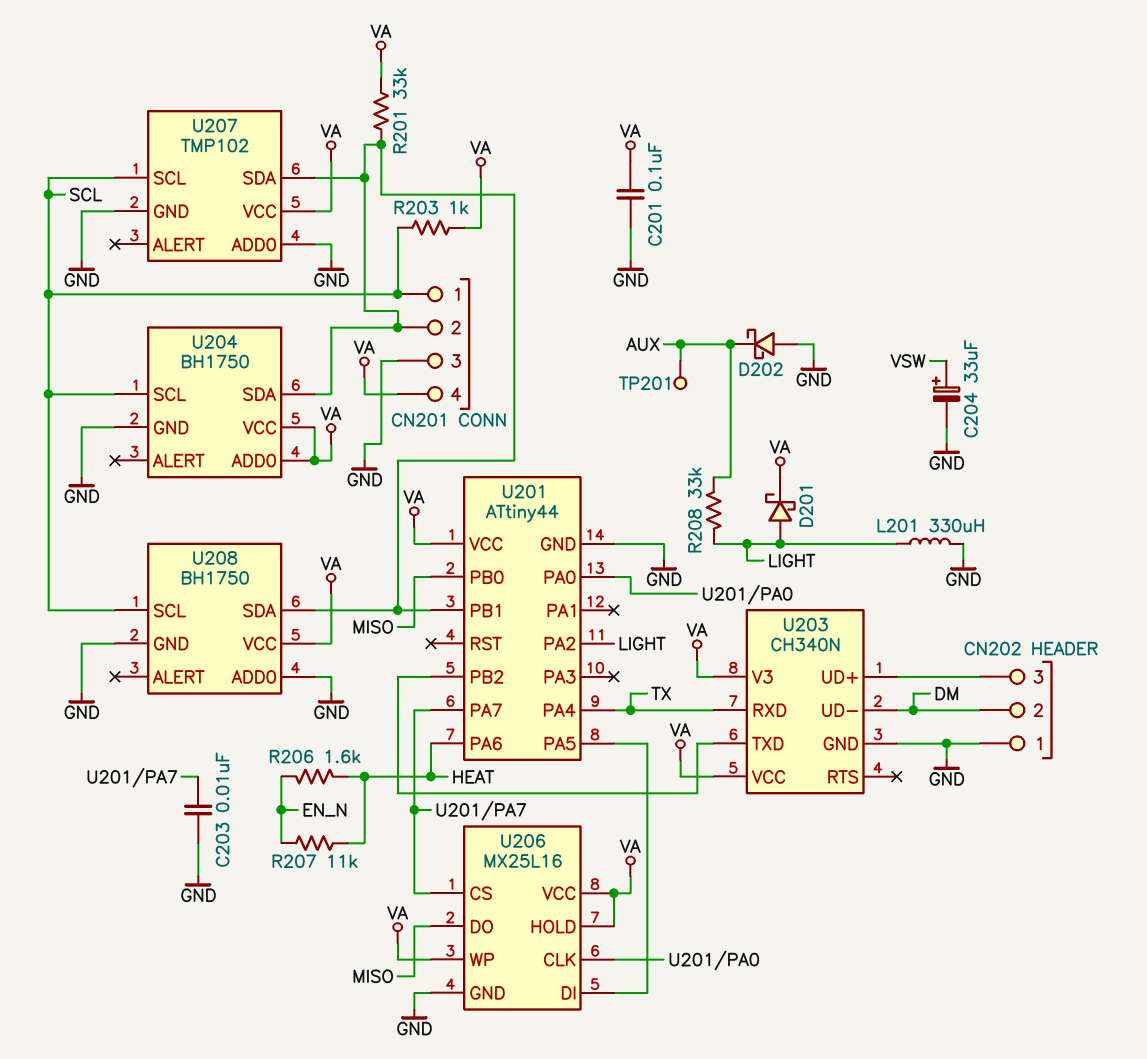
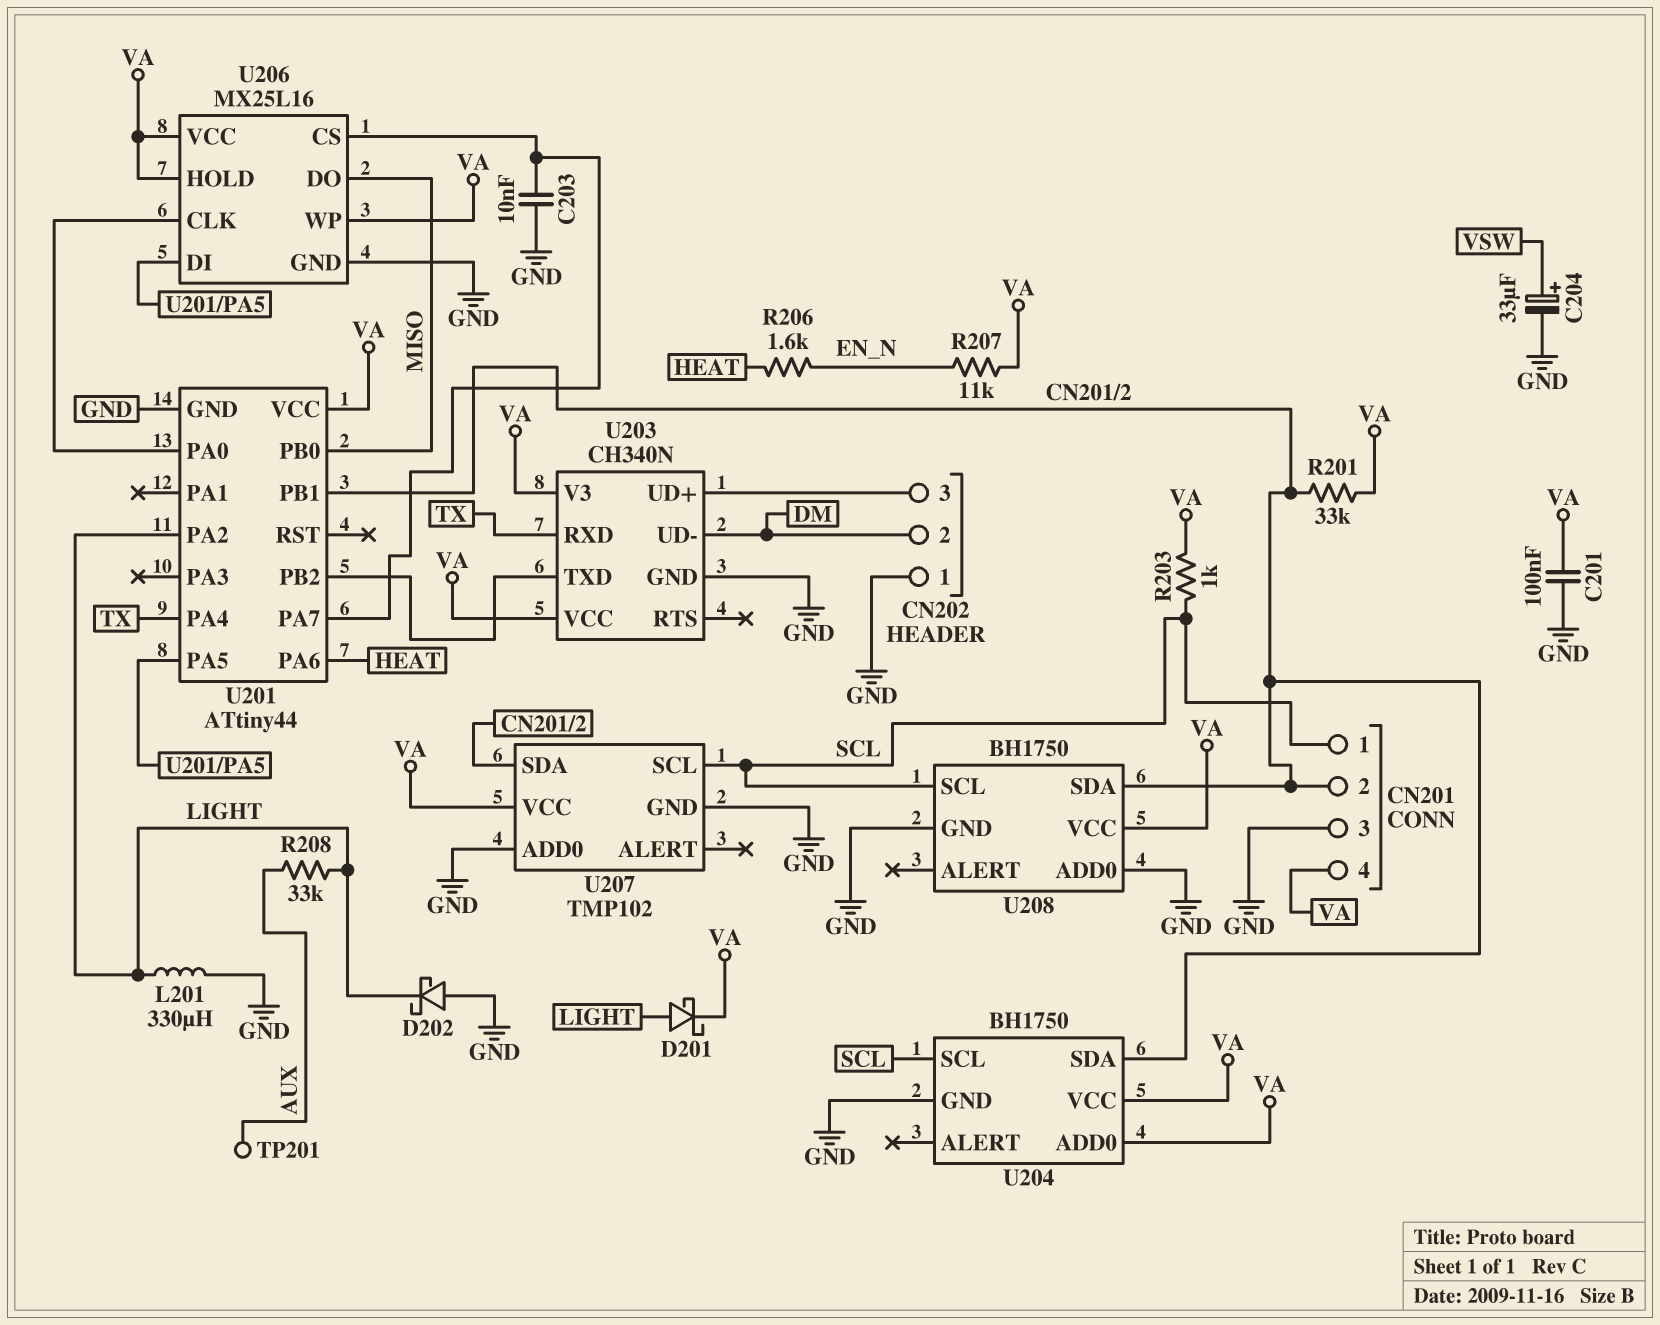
D202: schottky (A GND, K AUX) -> schottky (A GND, K LIGHT)
R207: 11k (EN_N, HEAT) -> 11k (EN_N, VA)

